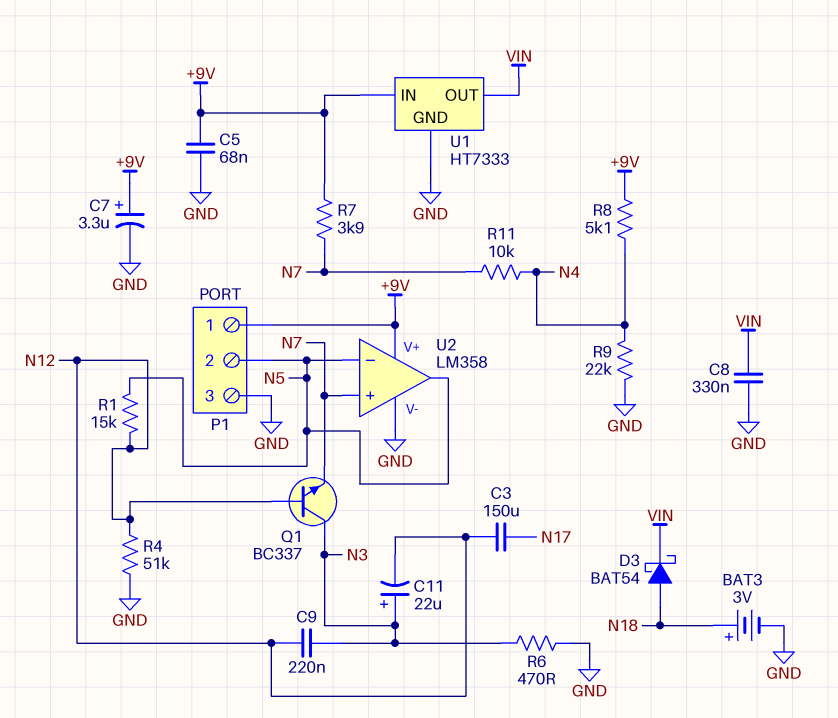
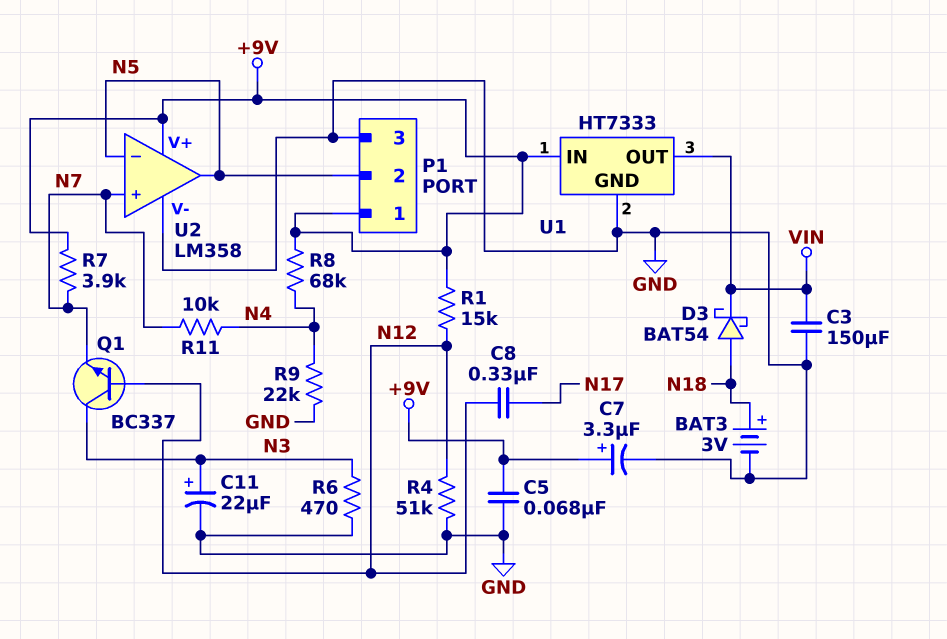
C3: 150uF (N12, N17) -> 150uF (GND, VIN)
C8: 330nF (GND, VIN) -> 330nF (N12, N17)
C9: 220nF (N3, N12) -> none
C11: 22uF (plus N3, minus N12) -> 22uF (plus N3, minus GND)
R1: 15k (N5, N12) -> 15k (+9V, N12)
R8: 5.1k (+9V, N4) -> 68k (+9V, N4)

